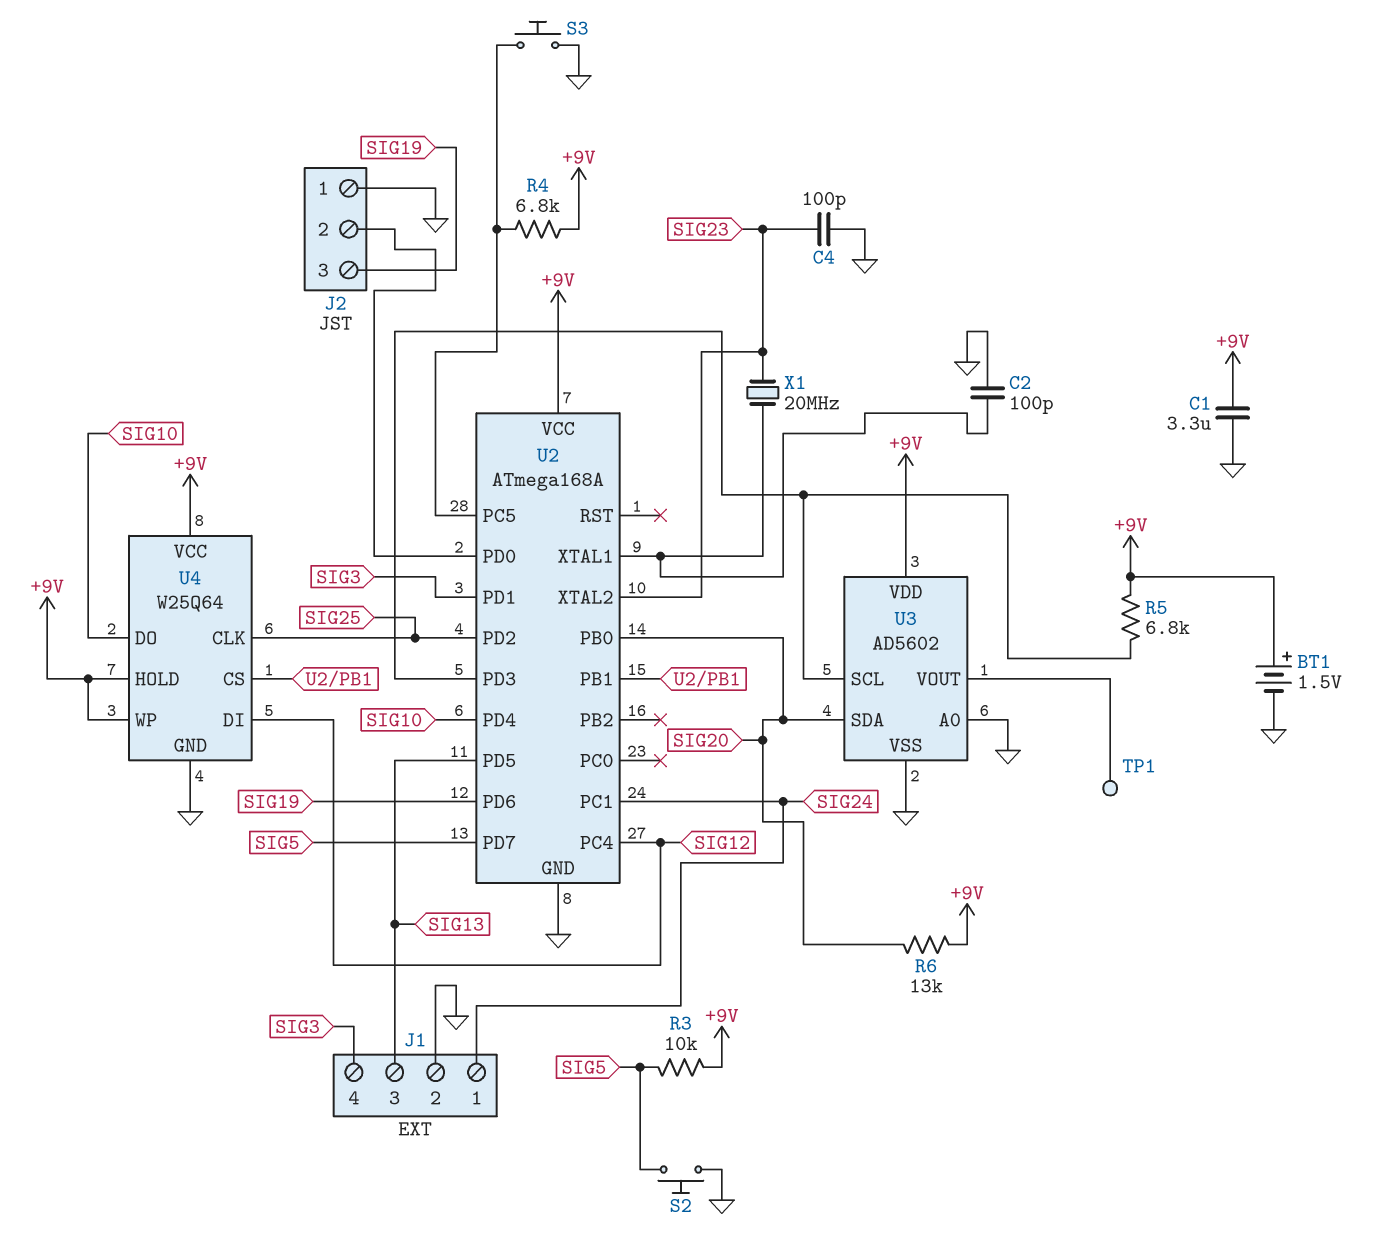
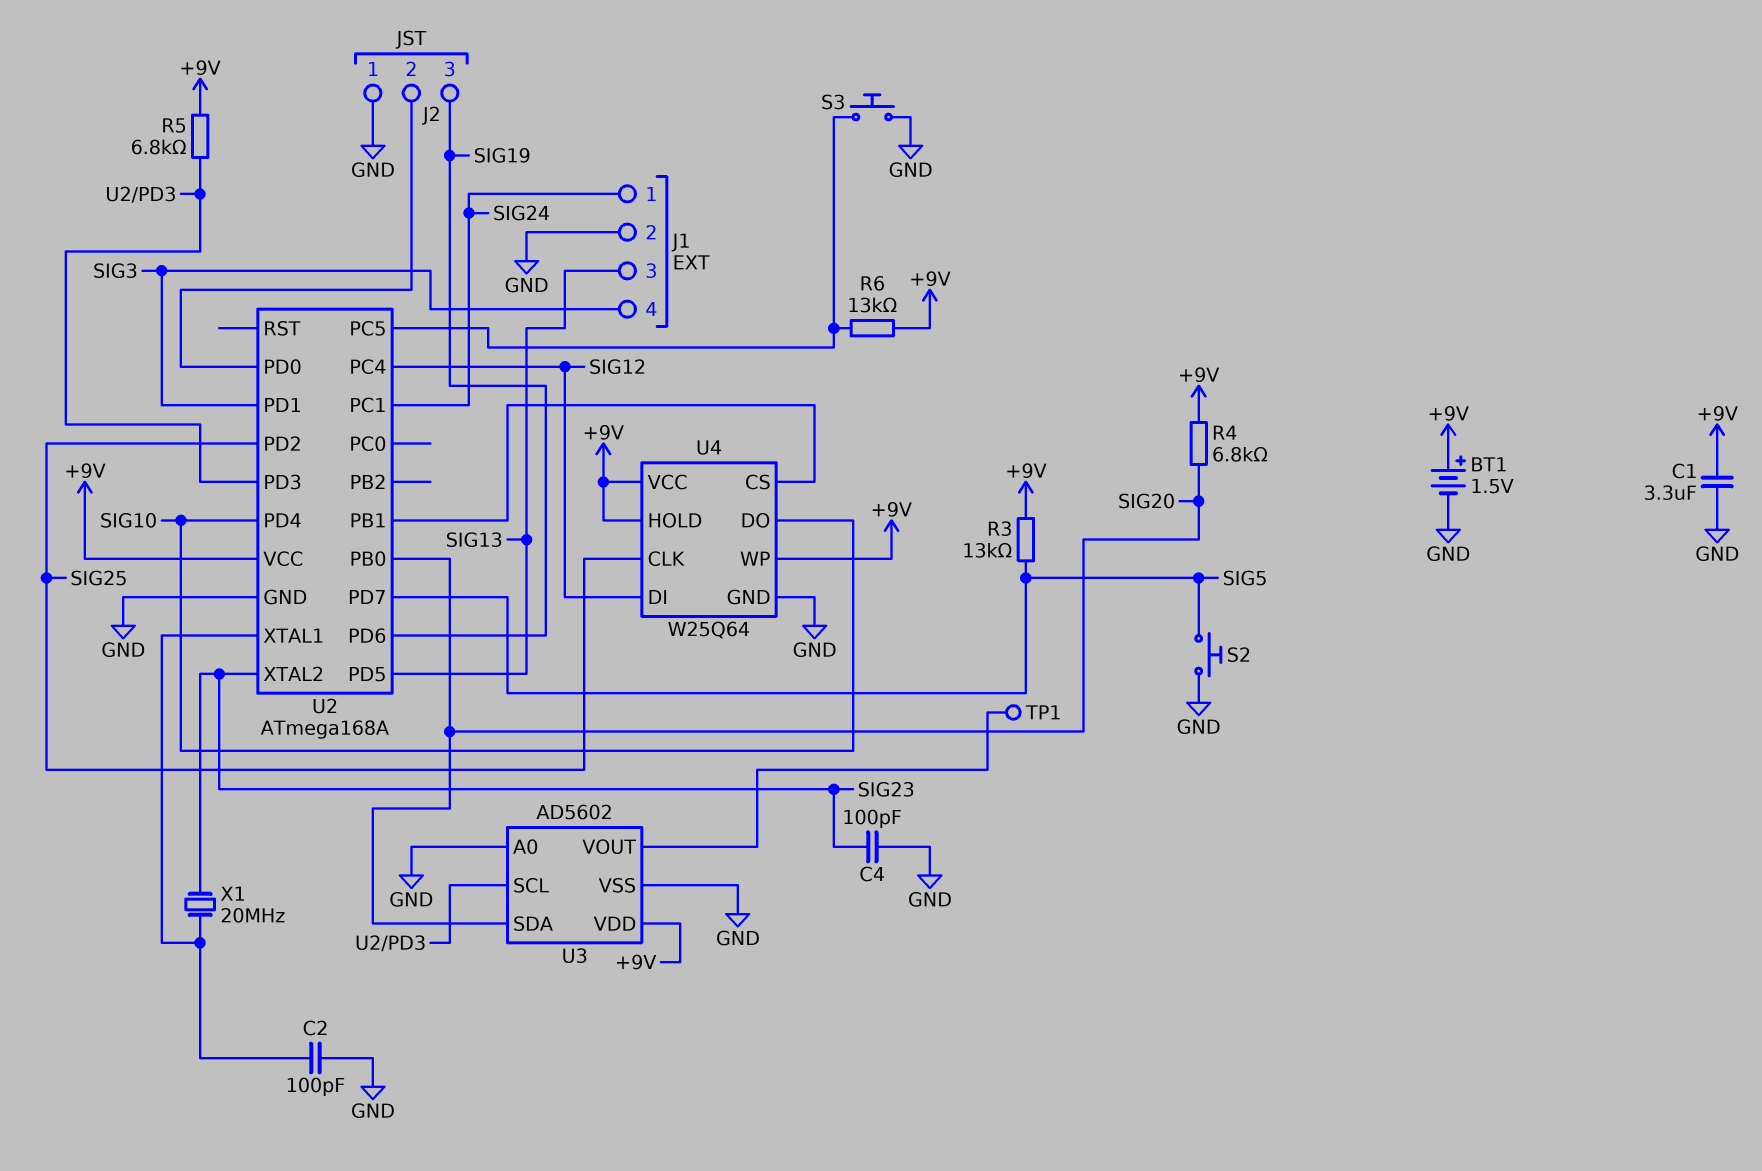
R3: 10k (+9V, SIG5) -> 13k (+9V, SIG5)
R4: 6.8k (+9V, U2/PC5) -> 6.8k (+9V, SIG20)
R6: 13k (+9V, SIG20) -> 13k (+9V, U2/PC5)

